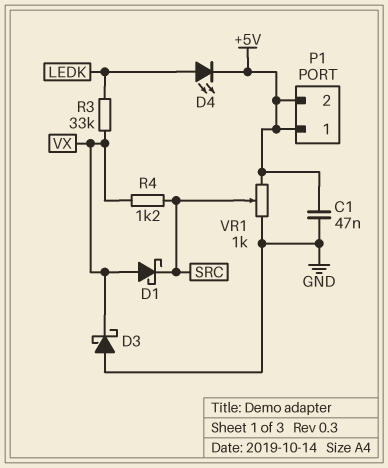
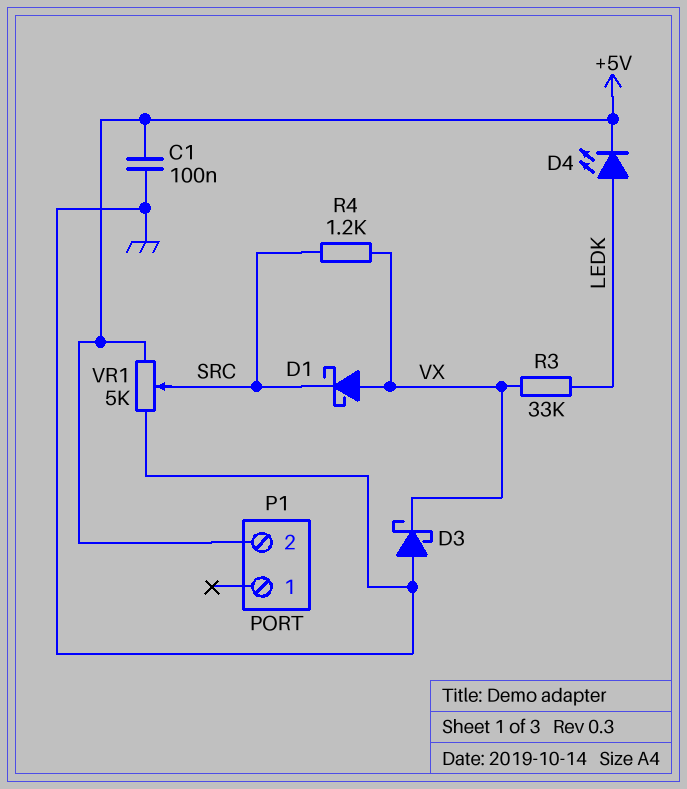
C1: 47nF (+5V, GND) -> 100nF (+5V, GND)
P1 pin 1: +5V -> none
VR1: 1k (+5V, GND, wiper SRC) -> 5k (+5V, GND, wiper SRC)

